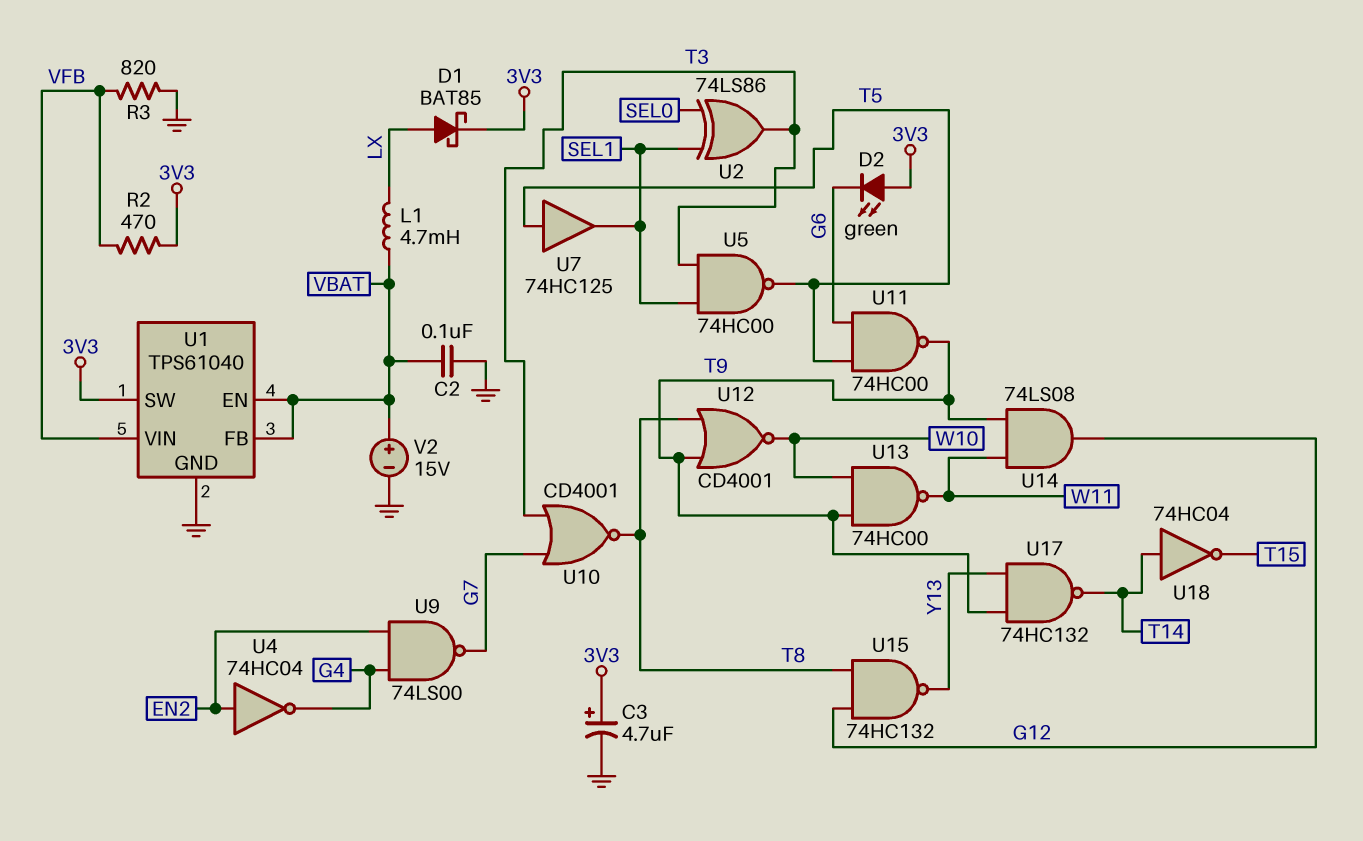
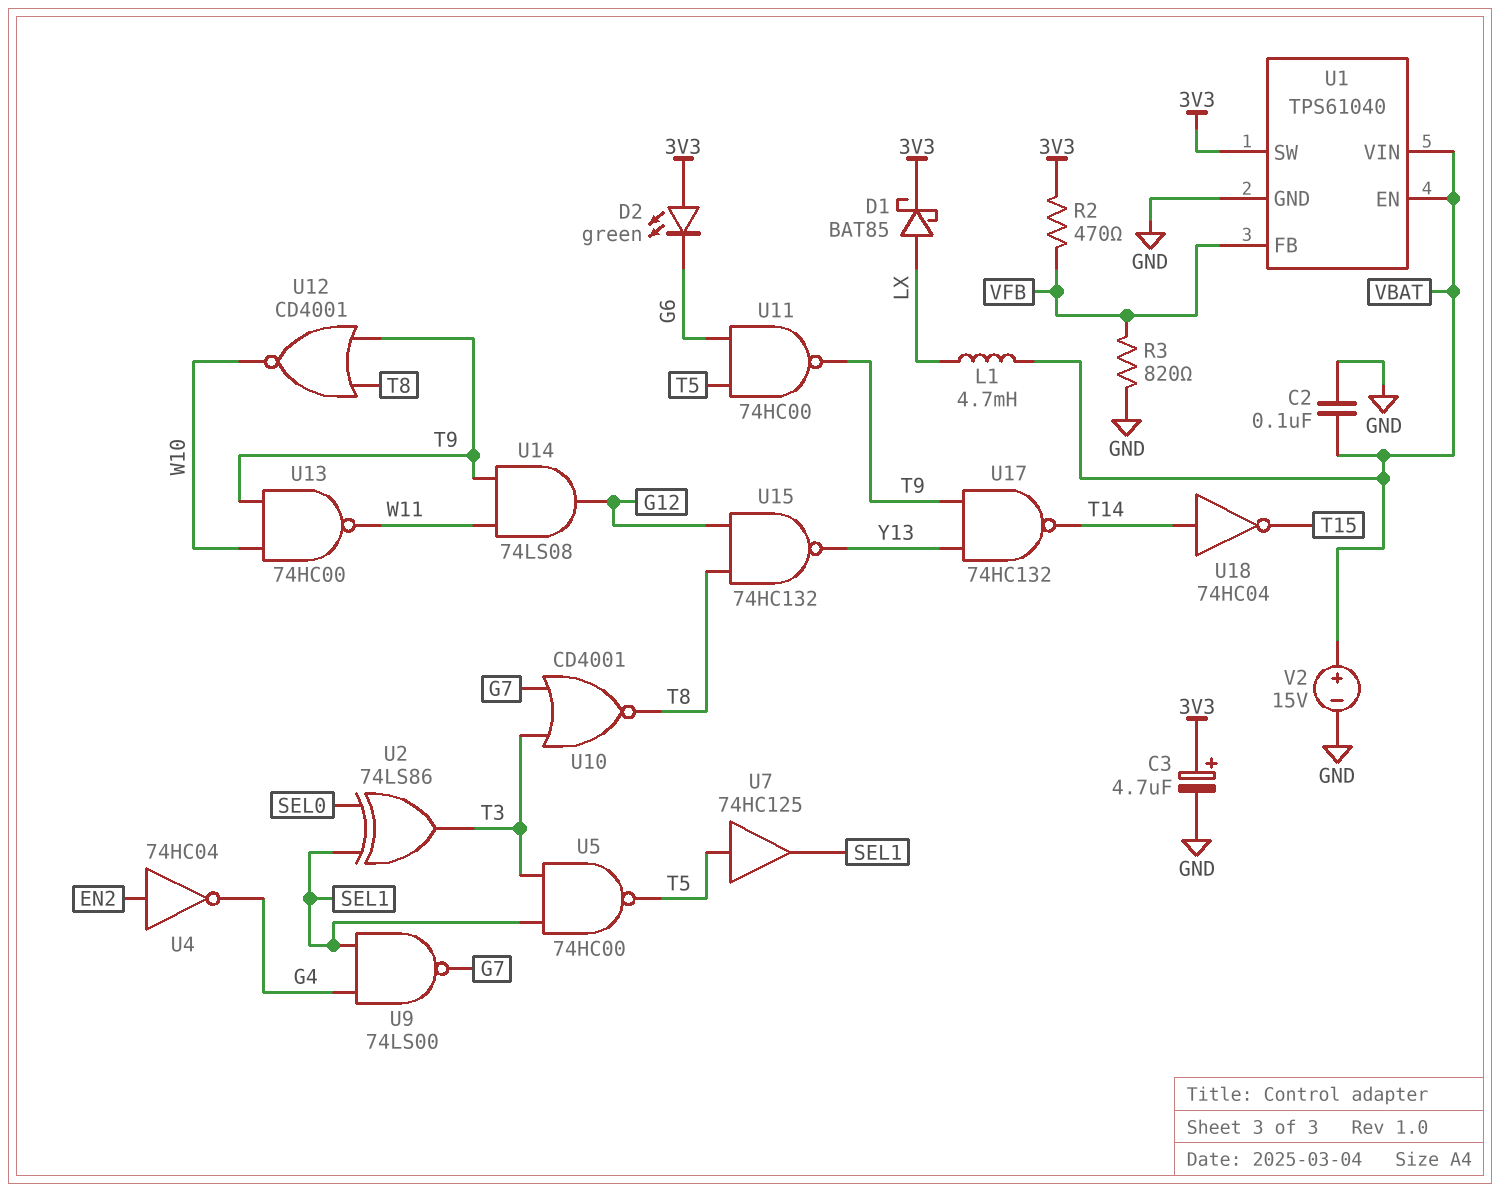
U1 pin FB: VBAT -> VFB
U1 pin VIN: VFB -> VBAT
U9: NAND 74LS00 (in EN2, in G4, out G7) -> NAND 74LS00 (in G4, in SEL1, out G7)

